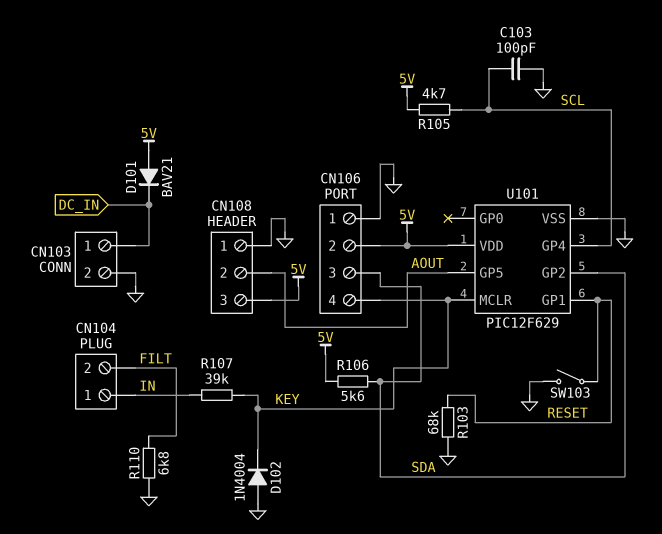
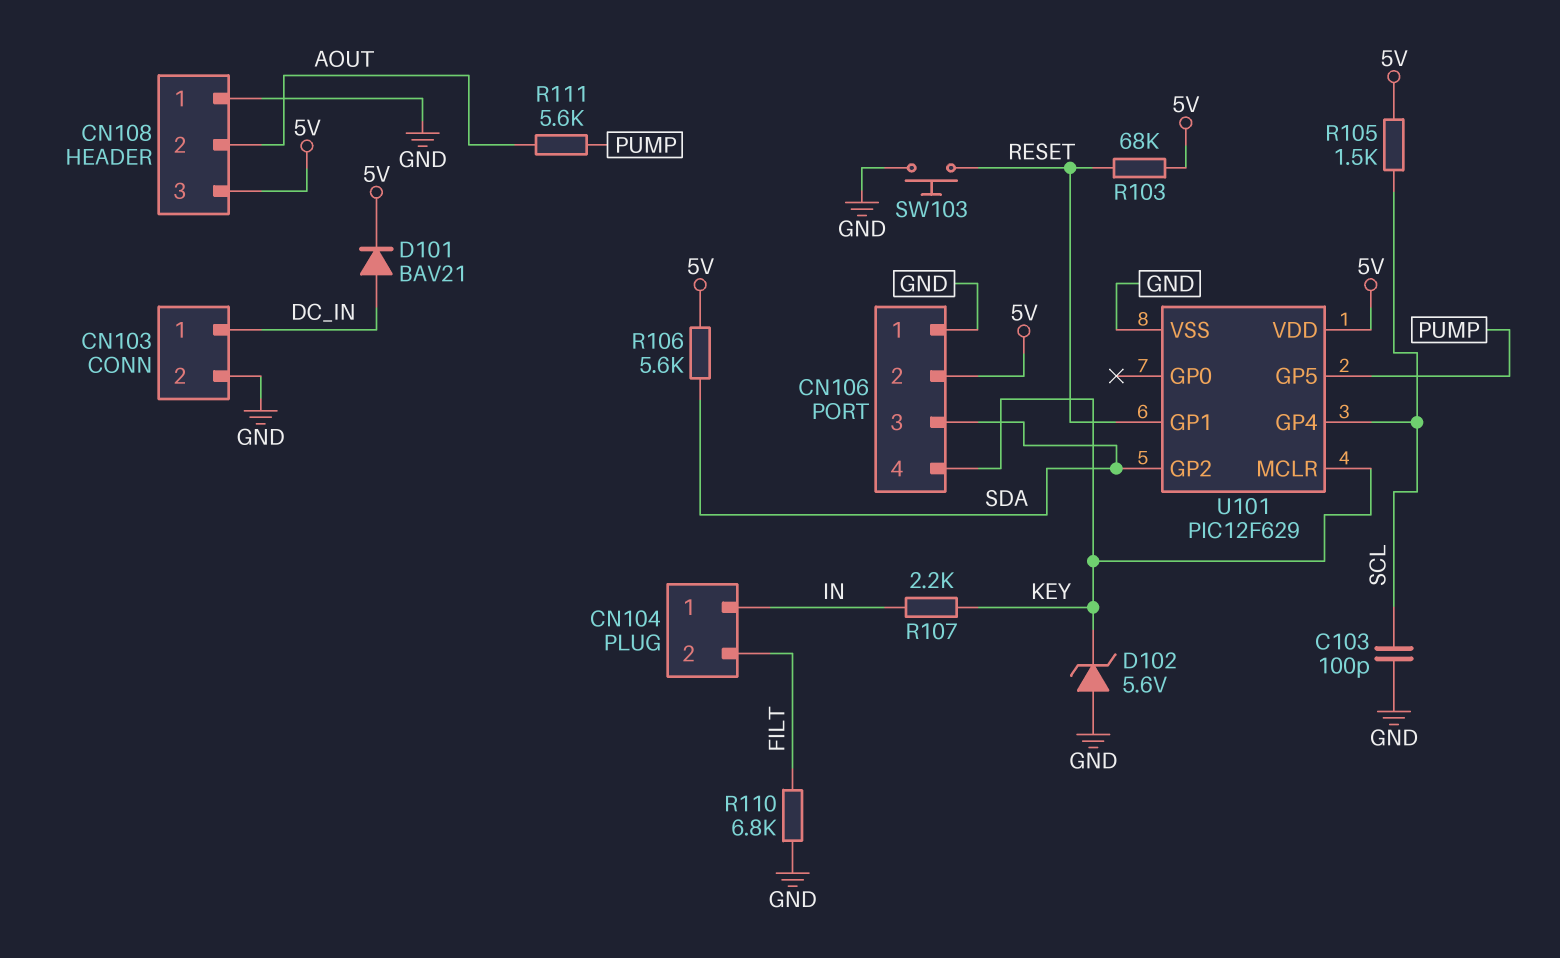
D101: diode BAV21 (A 5V, K DC_IN) -> diode BAV21 (A DC_IN, K 5V)
D102: diode 1N4004 (A GND, K KEY) -> zener 5.6V (A GND, K KEY)
R103: 68k (GND, RESET) -> 68k (5V, RESET)
R105: 4.7k (5V, SCL) -> 1.5k (5V, SCL)
R107: 39k (IN, KEY) -> 2.2k (IN, KEY)
R111: none -> 5.6k (AOUT, PUMP)
SW103: switch (GND, RESET) -> button (GND, RESET)
U101 pin GP5: AOUT -> PUMP

